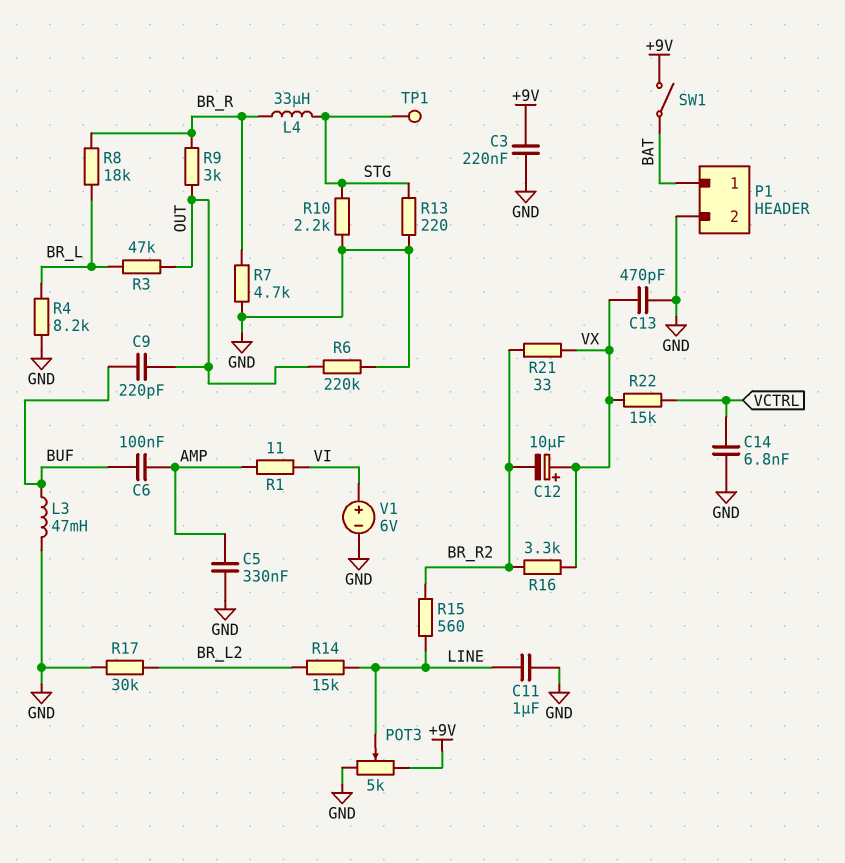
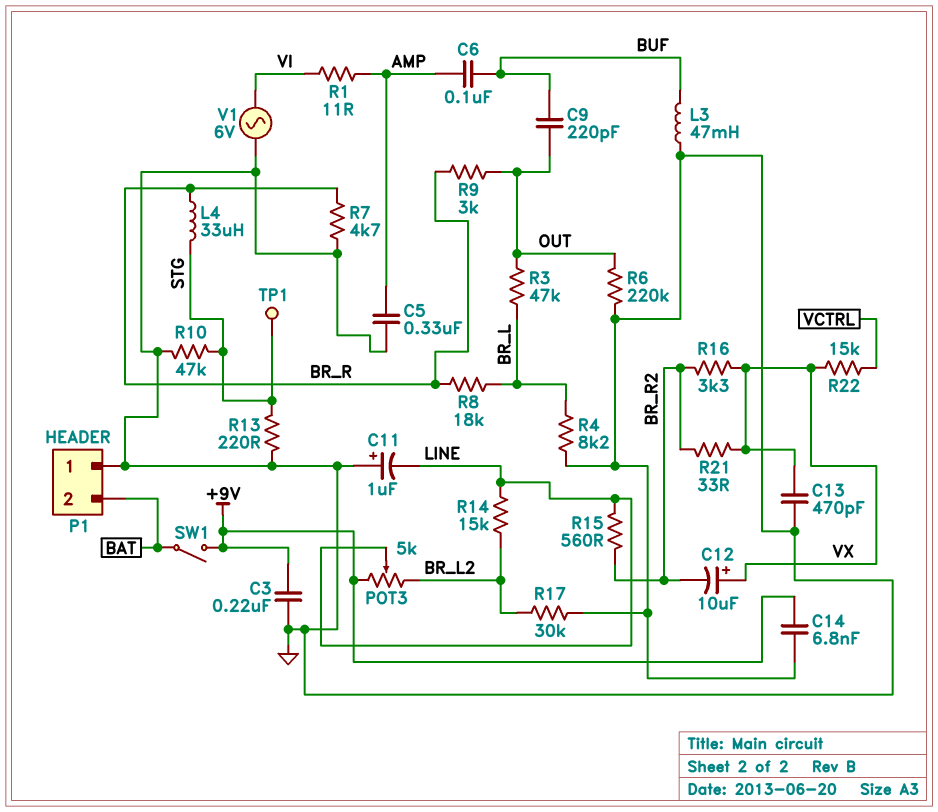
C11: 1uF (GND, LINE) -> 1uF (plus GND, minus LINE)
C14: 6.8nF (GND, VCTRL) -> 6.8nF (+9V, GND)
P1 pin 1: BAT -> GND
P1 pin 2: GND -> BAT
POT3: 5k (+9V, GND, wiper LINE) -> 5k (+9V, BR_L2, wiper LINE)
R10: 2.2k (GND, STG) -> 47k (GND, STG)
V1: 6V (plus VI, minus GND) -> AC 6V (GND, VI)

